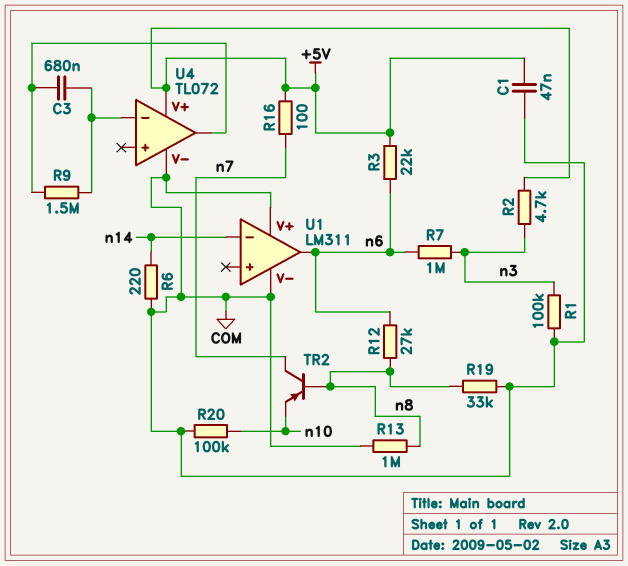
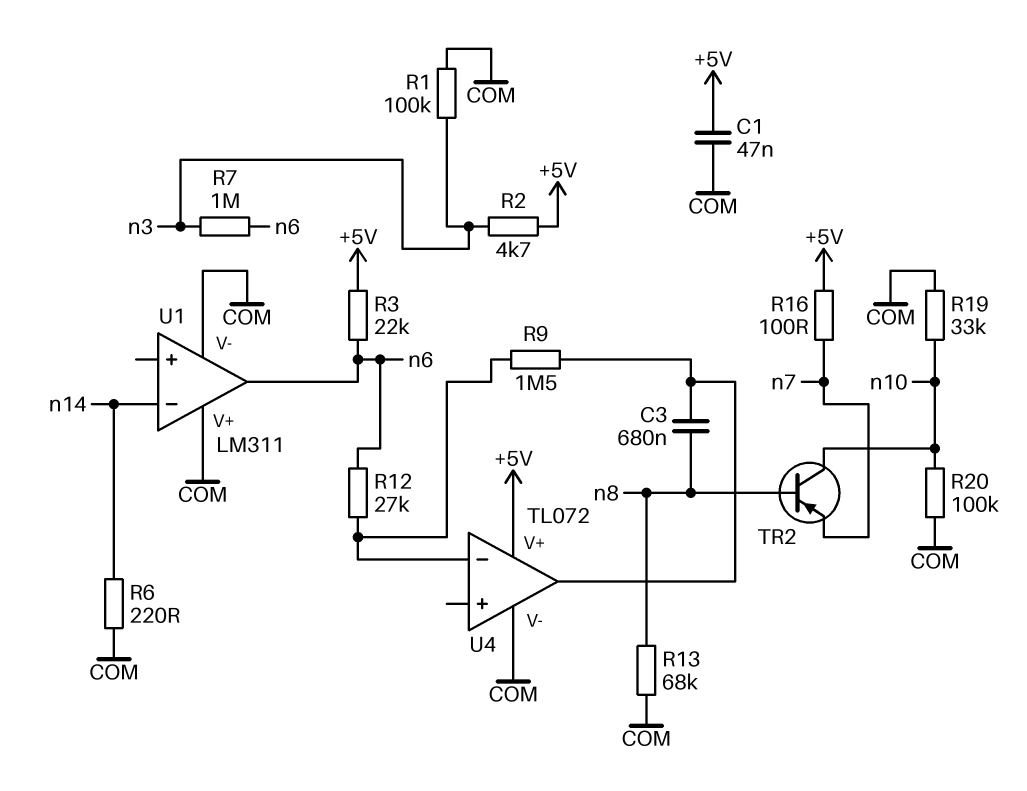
C3: 680nF (U4/in-, U4/out) -> 680nF (U4/out, n8)
R12: 27k (n6, n8) -> 27k (U4/in-, n6)
R13: 1M (COM, n8) -> 68k (COM, n8)
R19: 33k (COM, n8) -> 33k (COM, n10)
TR2: PNP (B n8, C n7, E n10) -> PNP (B n8, C n10, E n7)

